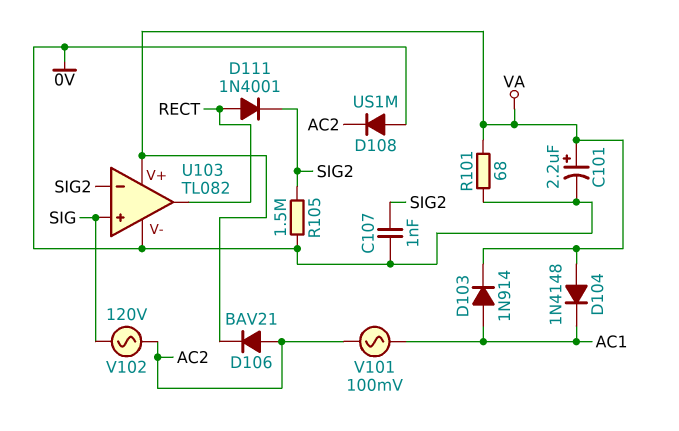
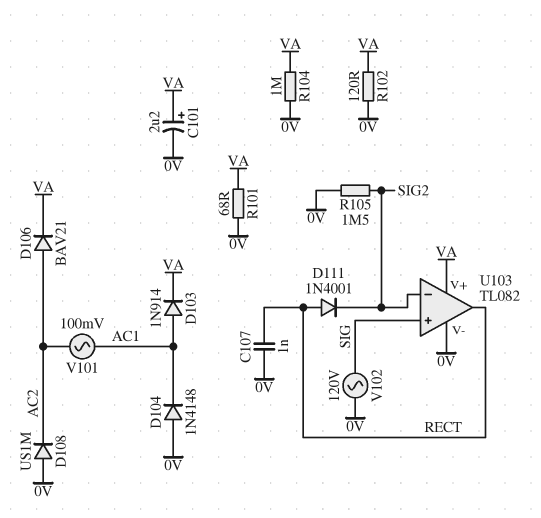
C107: 1nF (0V, SIG2) -> 1nF (0V, RECT)
D104: diode 1N4148 (A VA, K AC1) -> diode 1N4148 (A 0V, K AC1)
R102: none -> 120 (0V, VA)
R104: none -> 1M (0V, VA)
V102: AC 120V (AC2, SIG) -> AC 120V (0V, SIG)

